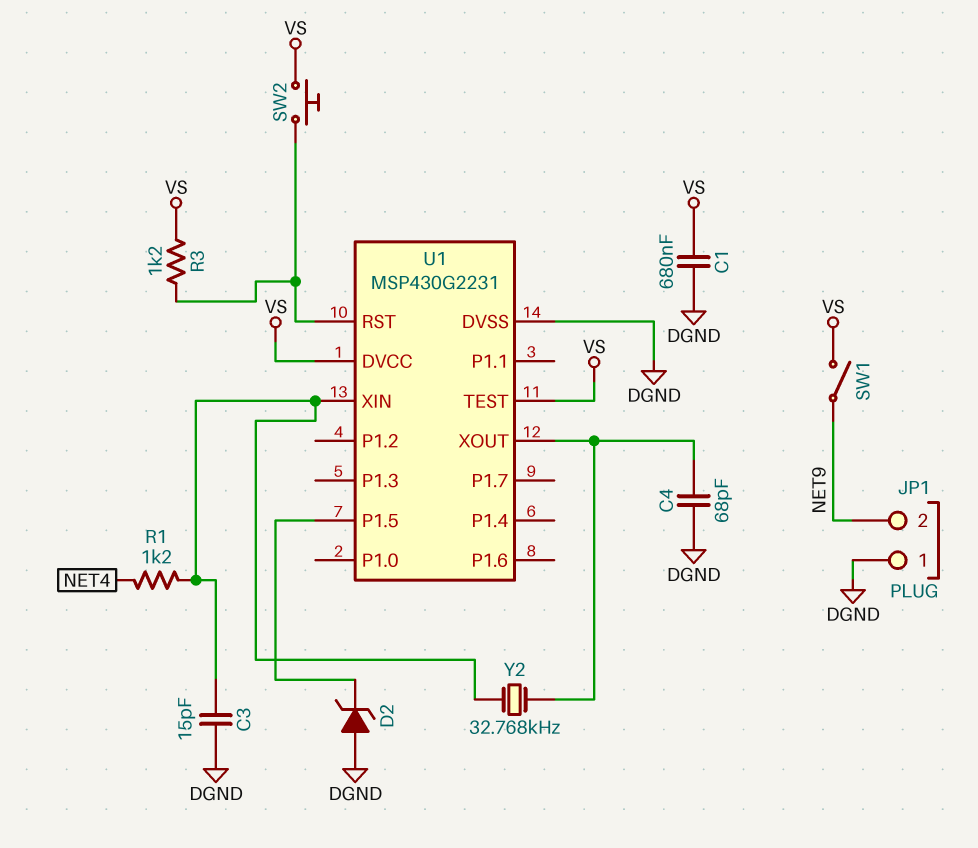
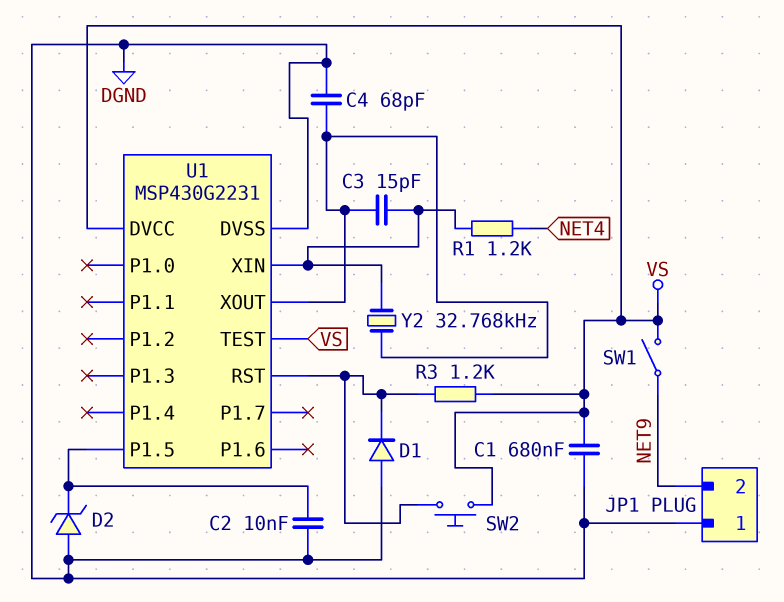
C2: none -> 10nF (DGND, U1/P1.5)
C3: 15pF (DGND, U1/XIN) -> 15pF (U1/XIN, U1/XOUT)
D1: none -> diode (A DGND, K U1/RST)

